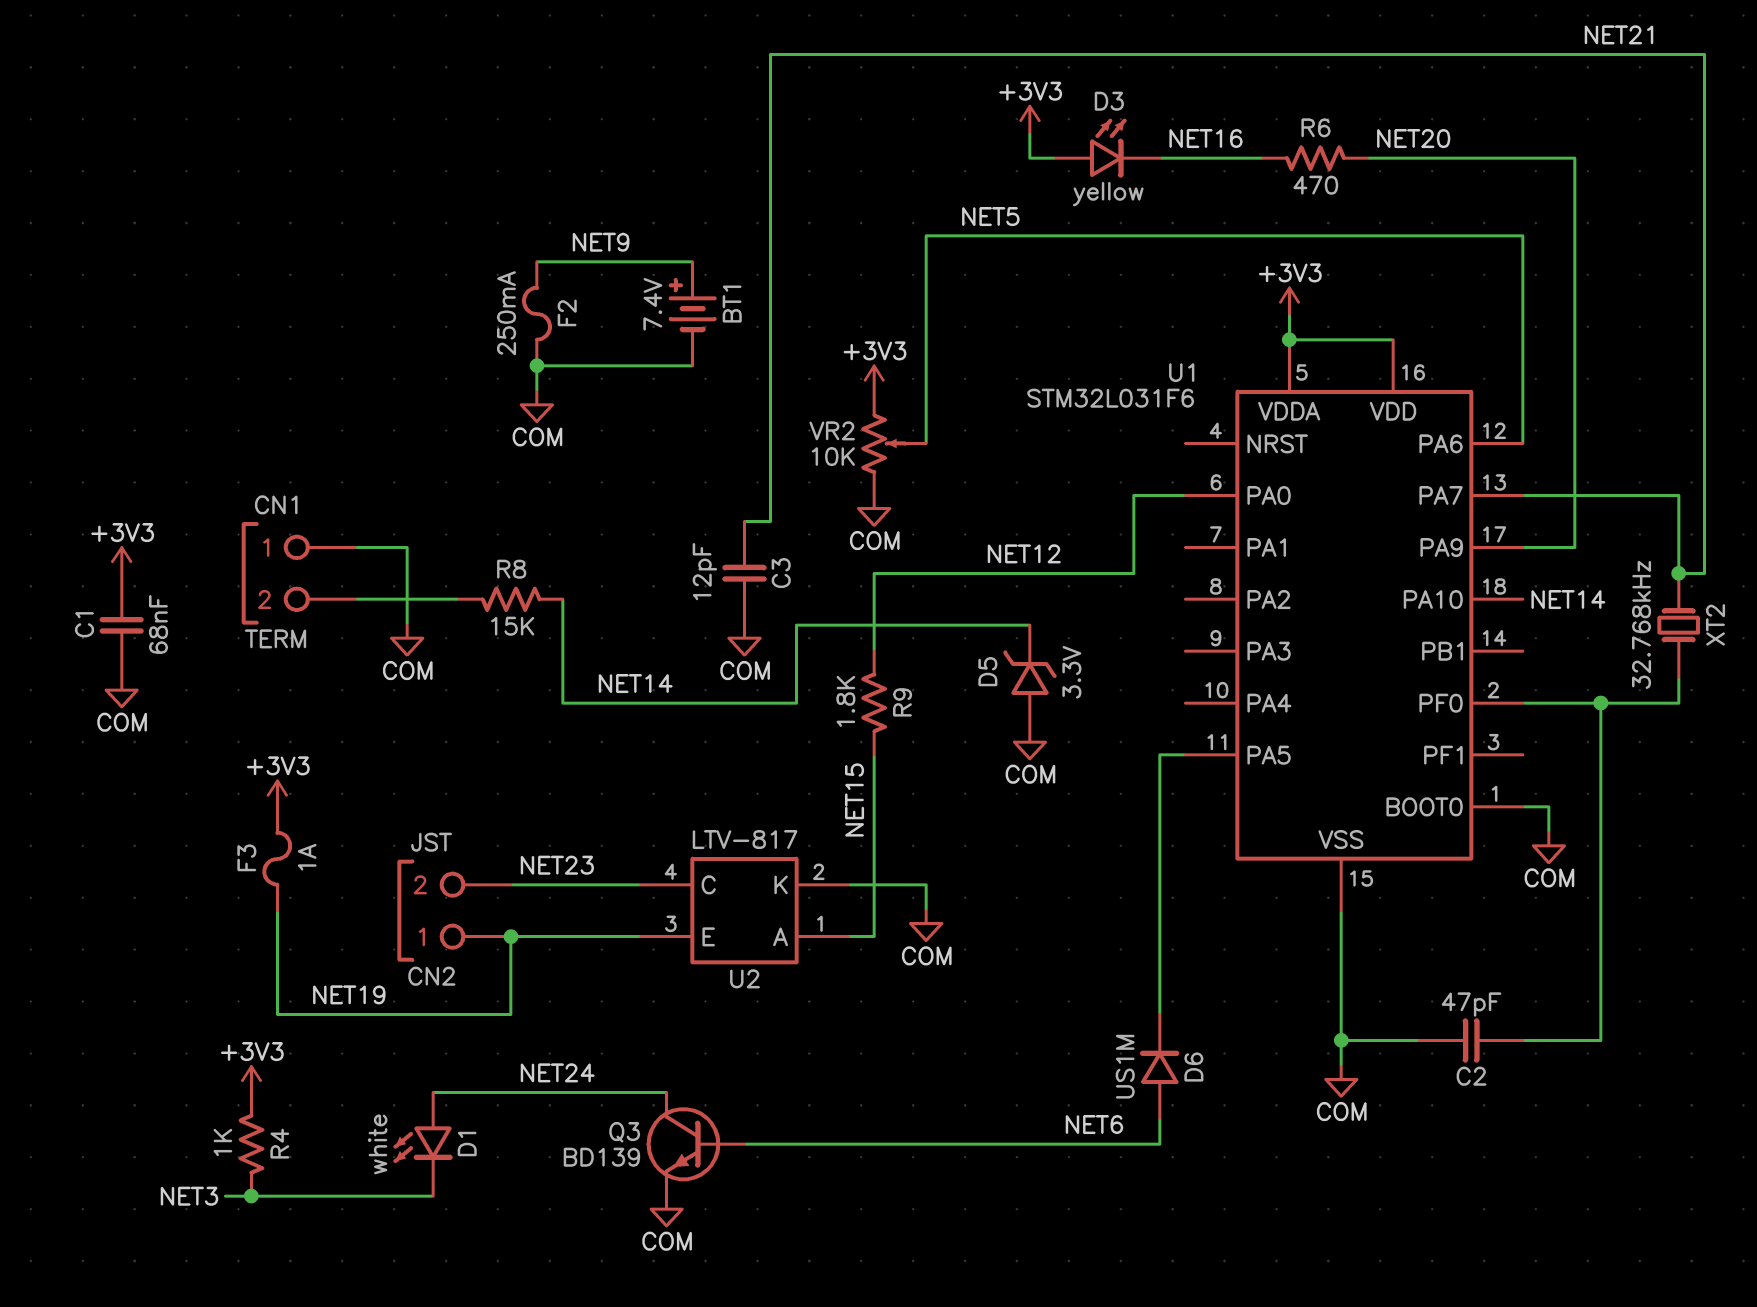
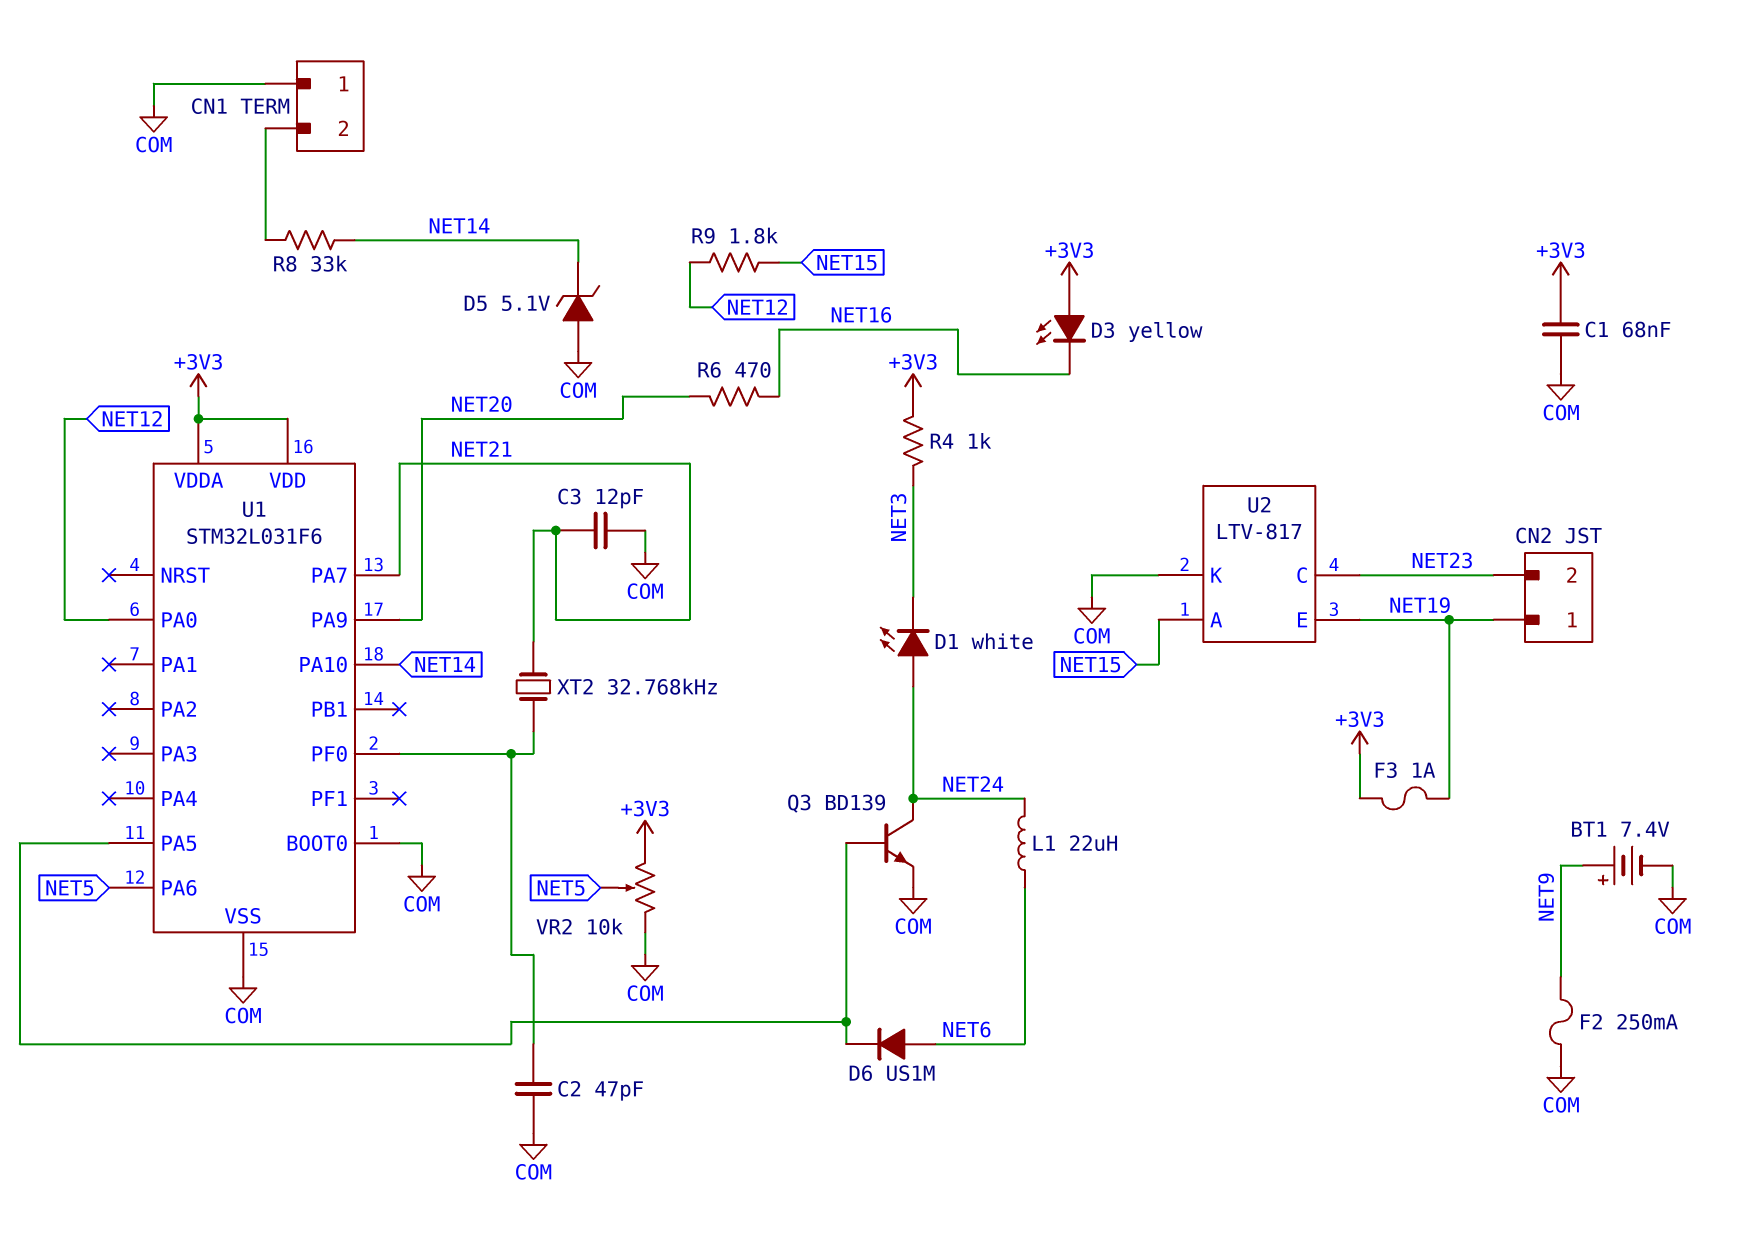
D5: zener 3.3V (A COM, K NET14) -> zener 5.1V (A COM, K NET14)
L1: none -> 22uH (NET6, NET24)
Q3: NPN BD139 (B NET6, C NET24, E COM) -> NPN BD139 (B U1/PA5, C NET24, E COM)
R8: 15k (CN1/2, NET14) -> 33k (CN1/2, NET14)

